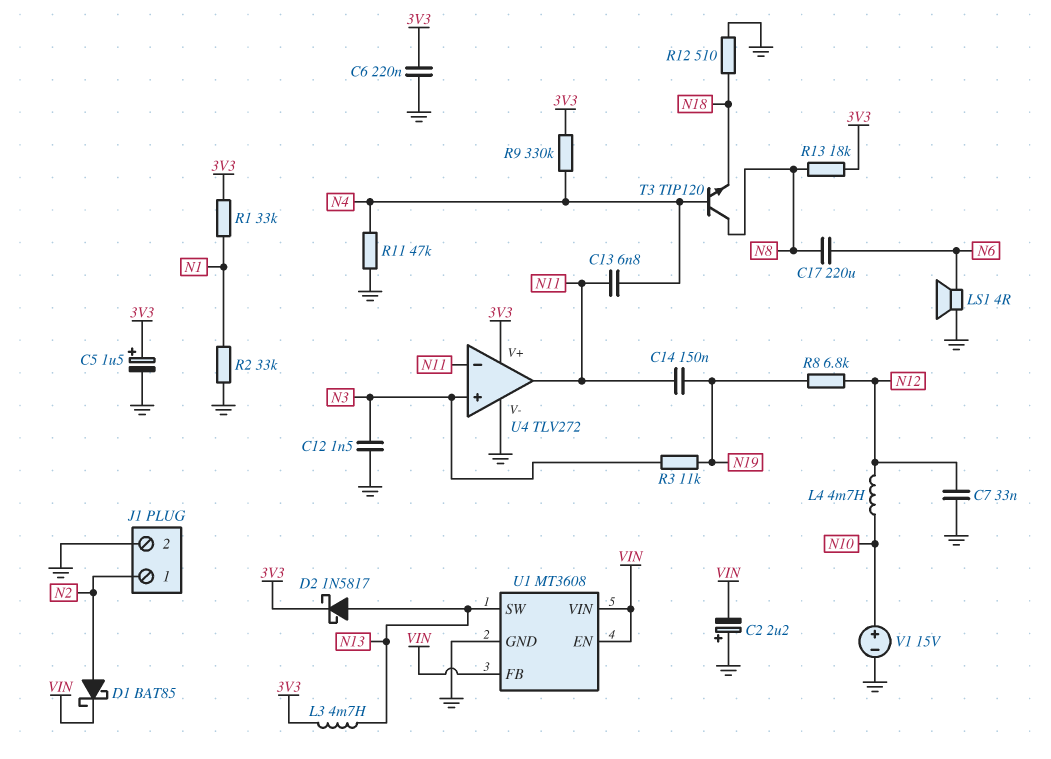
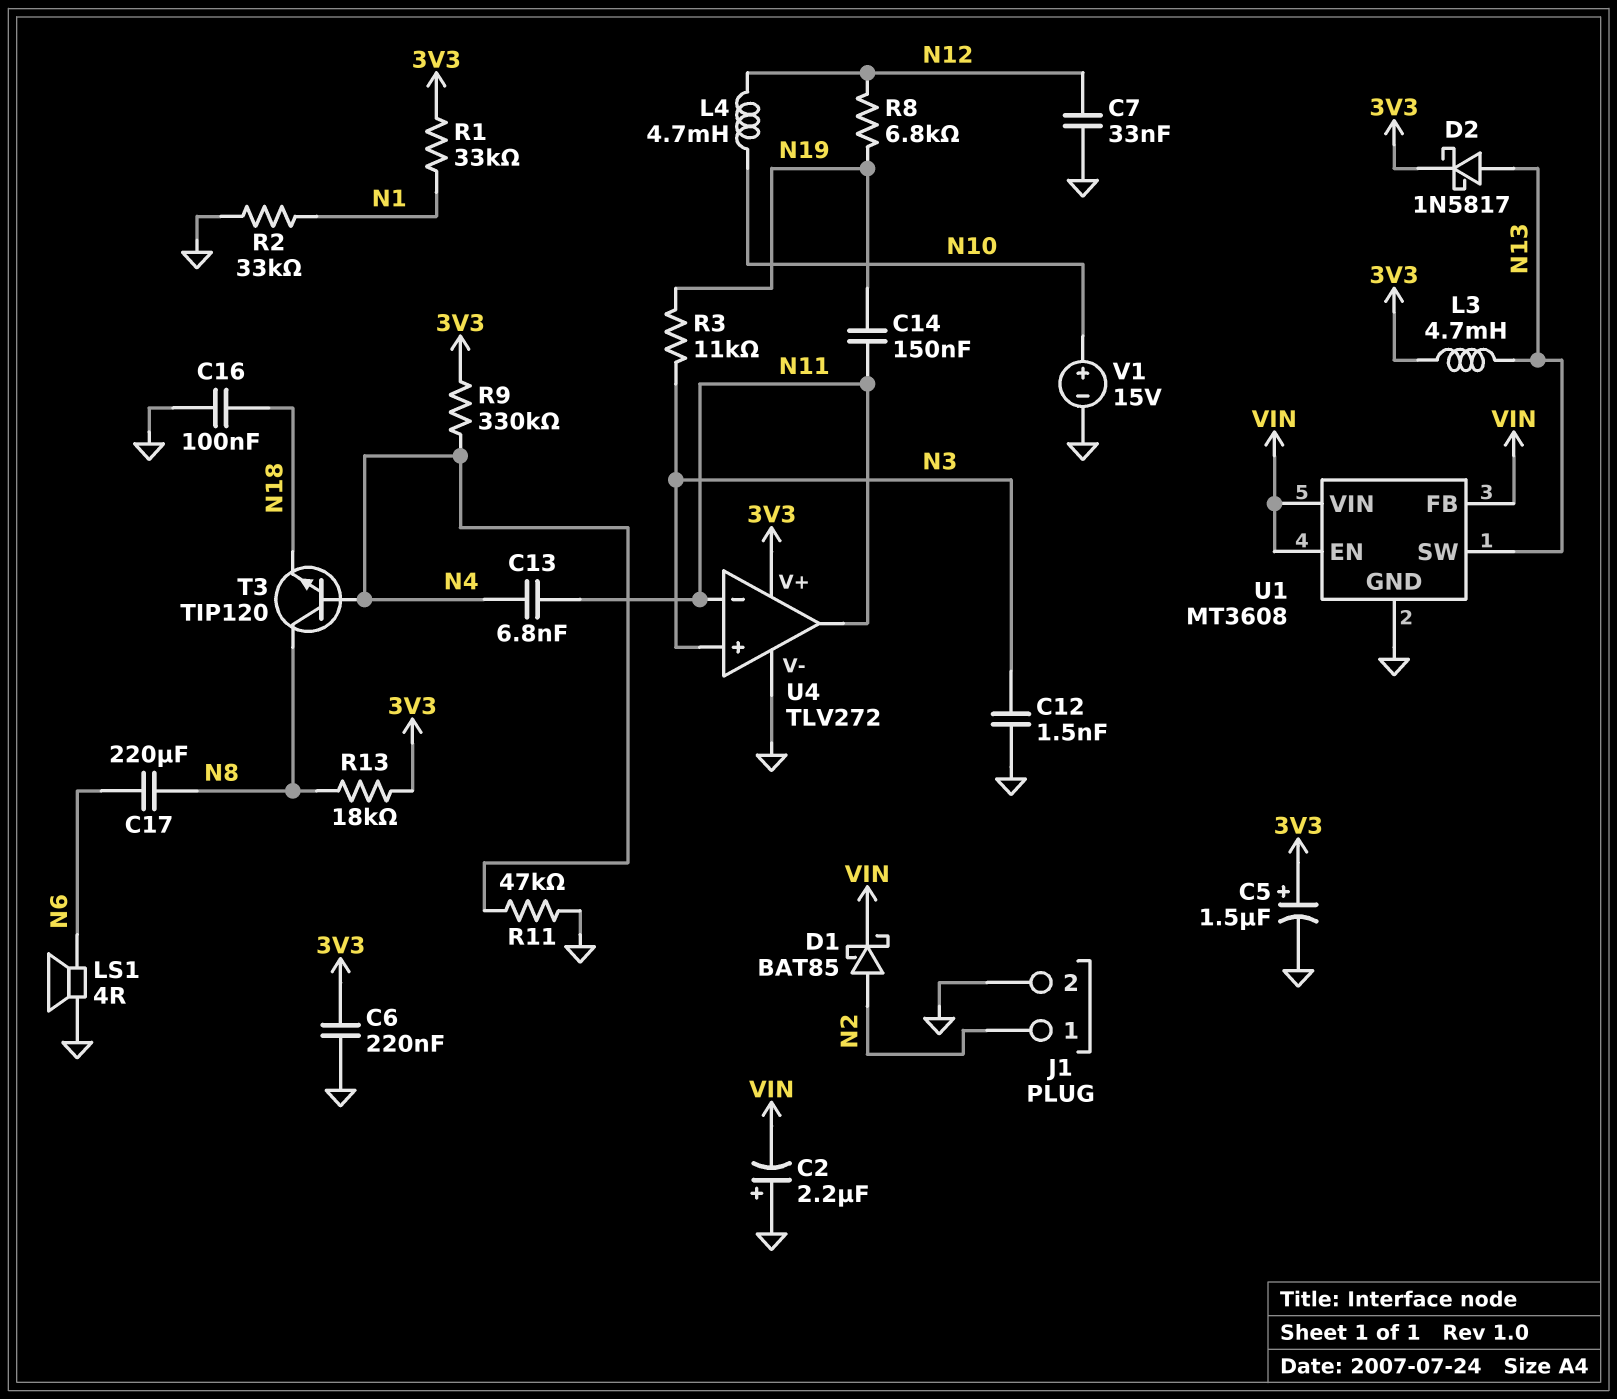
C16: none -> 100nF (GND, N18)
R12: 510 (GND, N18) -> none

